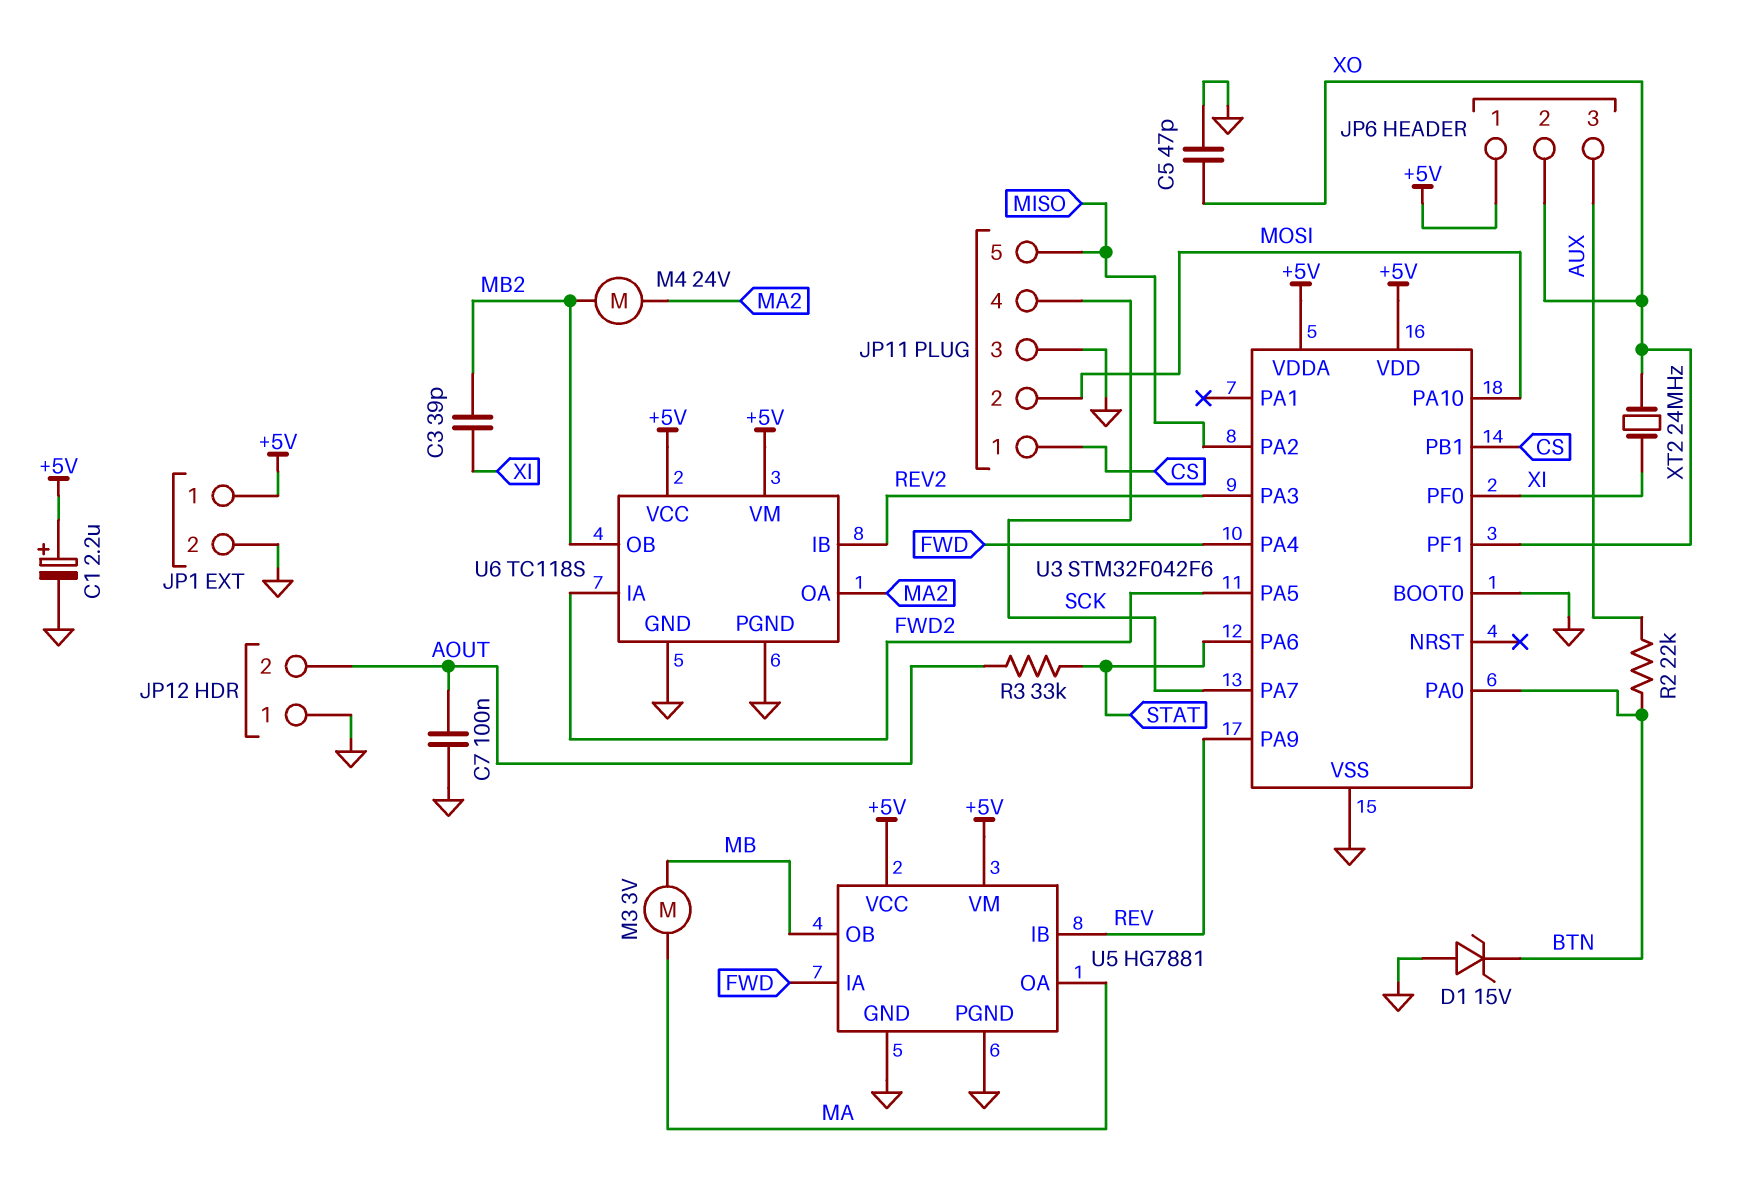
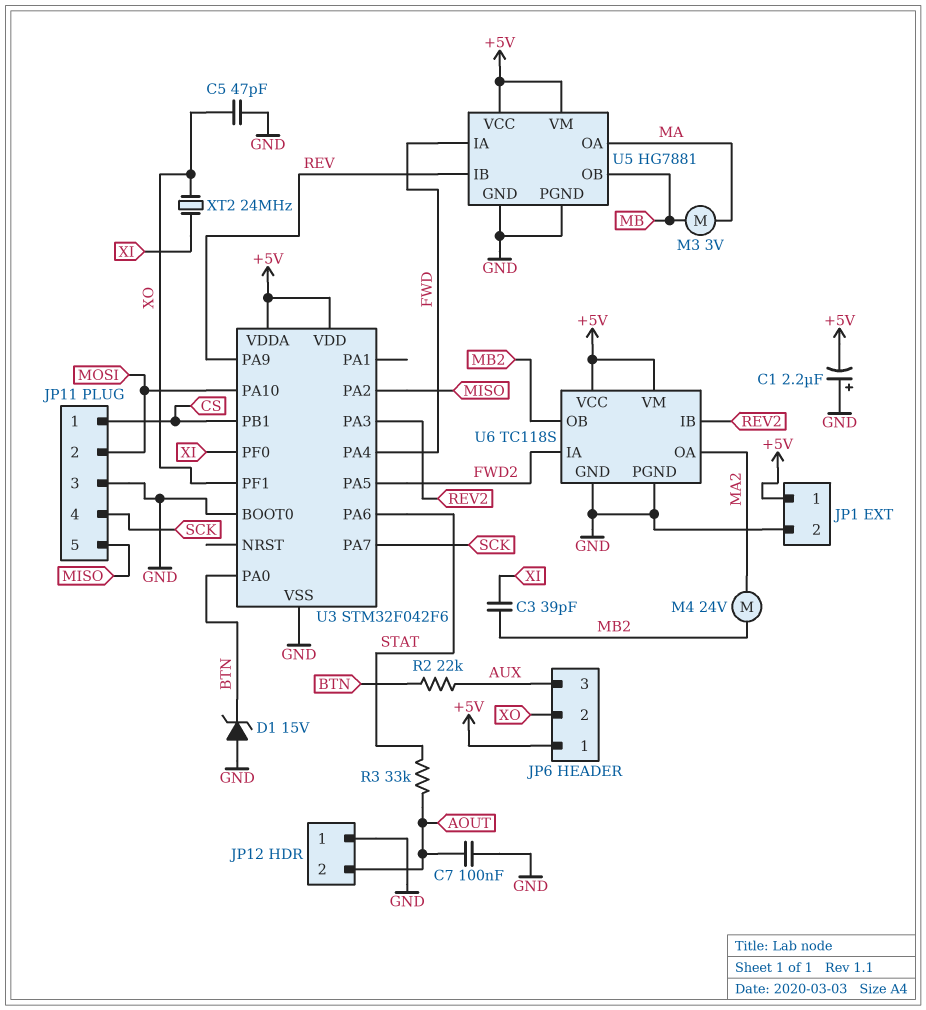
C1: 2.2uF (plus +5V, minus GND) -> 2.2uF (plus GND, minus +5V)

